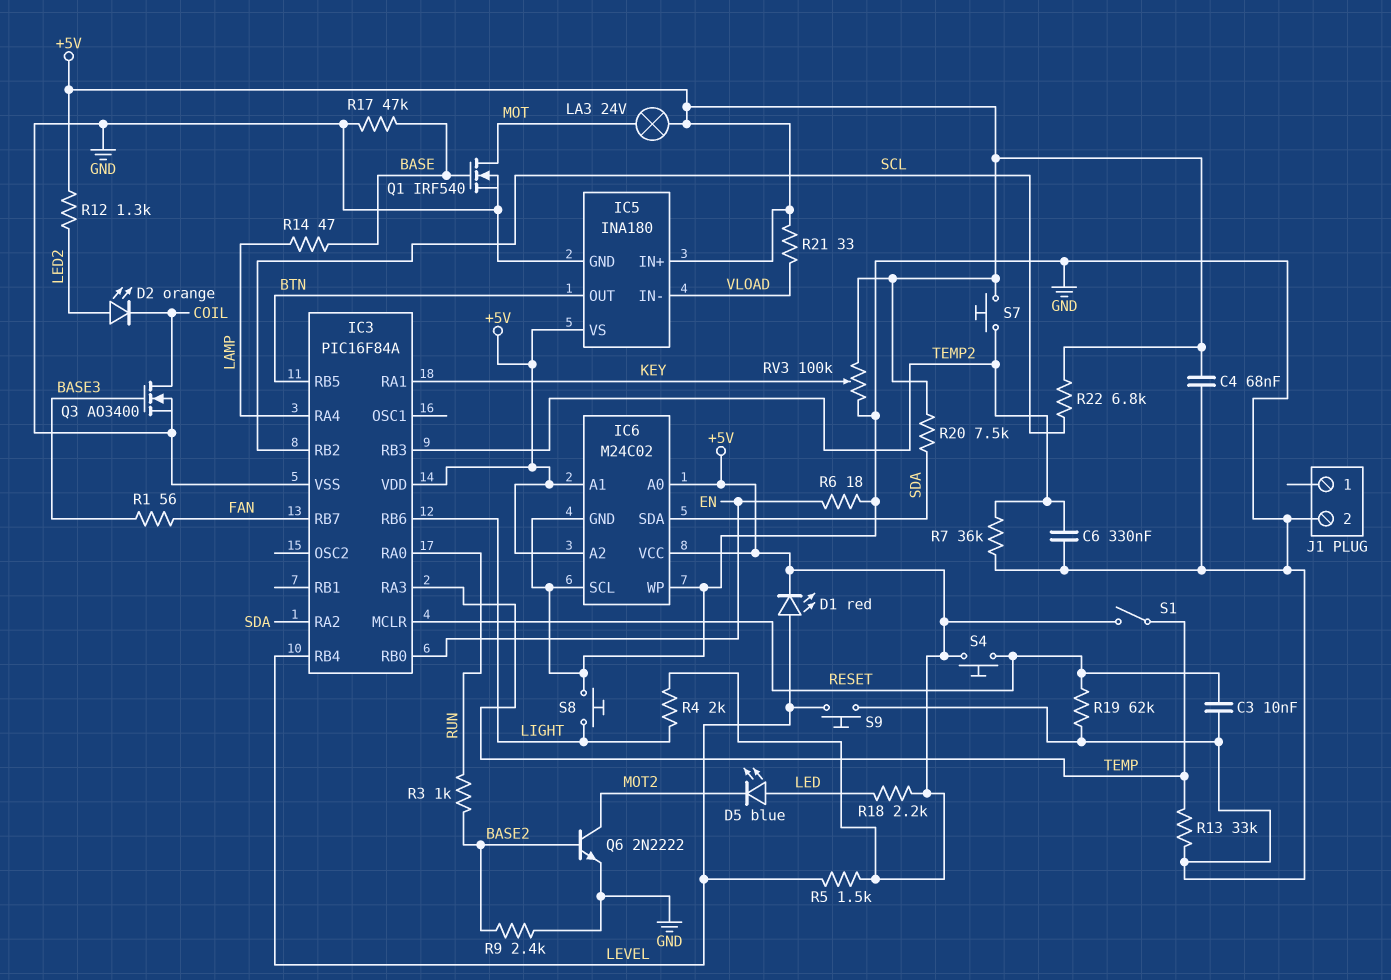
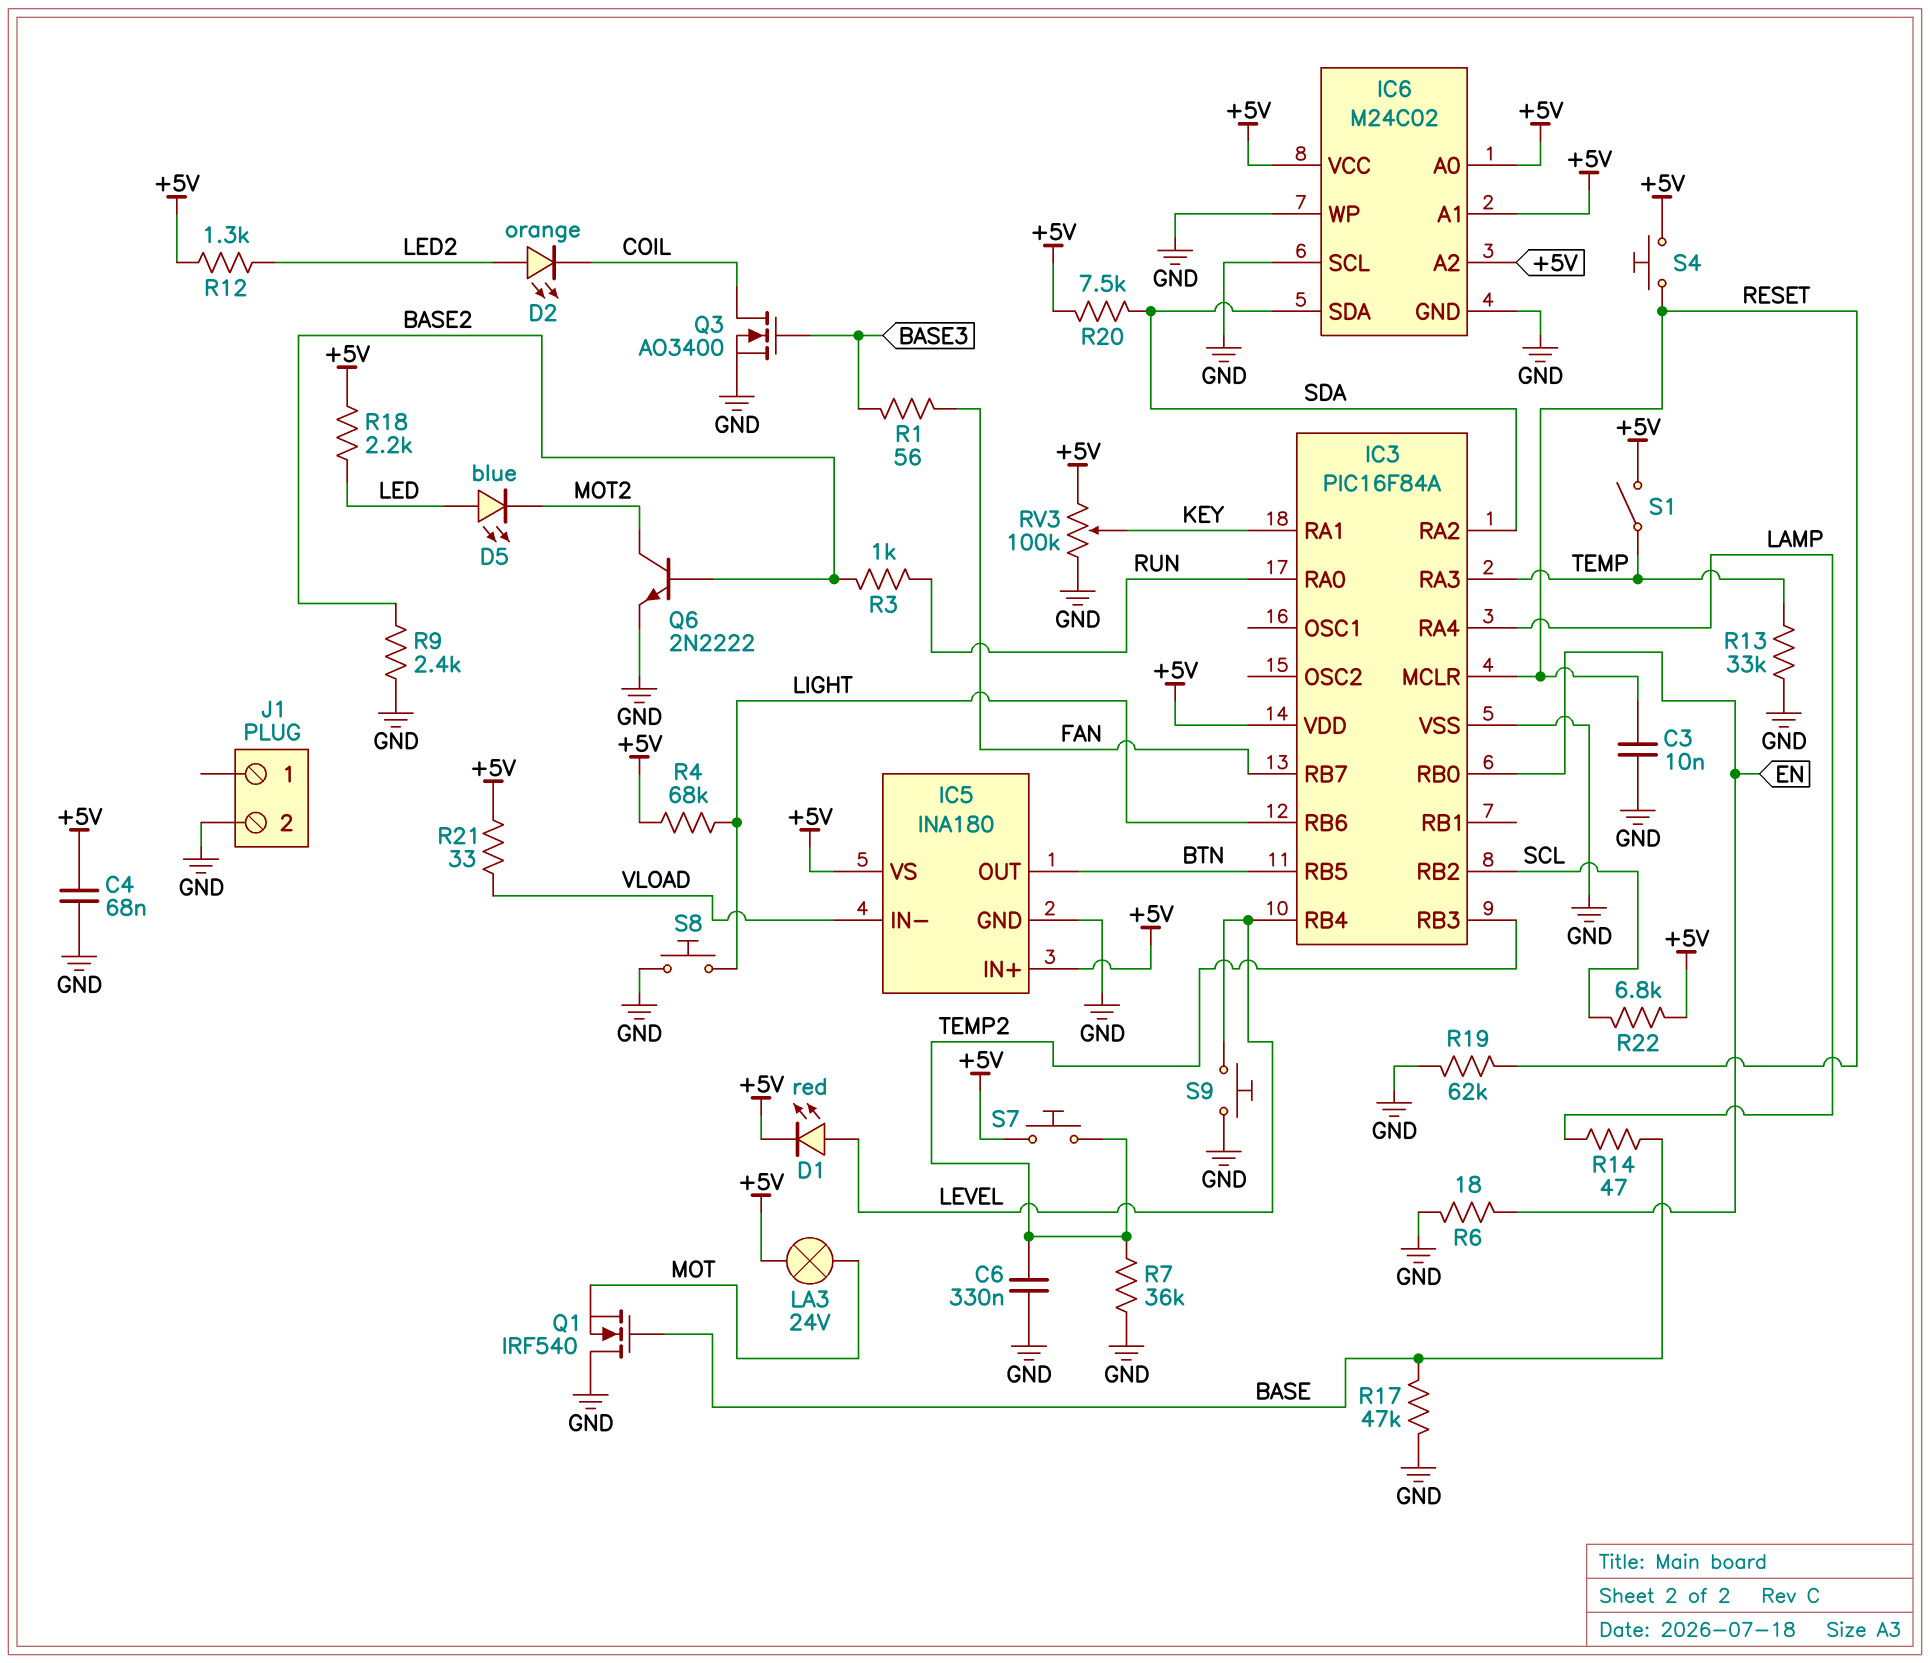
Q1: NMOS IRF540 (G BASE, D MOT, S GND) -> NMOS IRF540 (G BASE, D GND, S MOT)
R4: 2k (+5V, LIGHT) -> 68k (+5V, LIGHT)
R5: 1.5k (+5V, LEVEL) -> none

